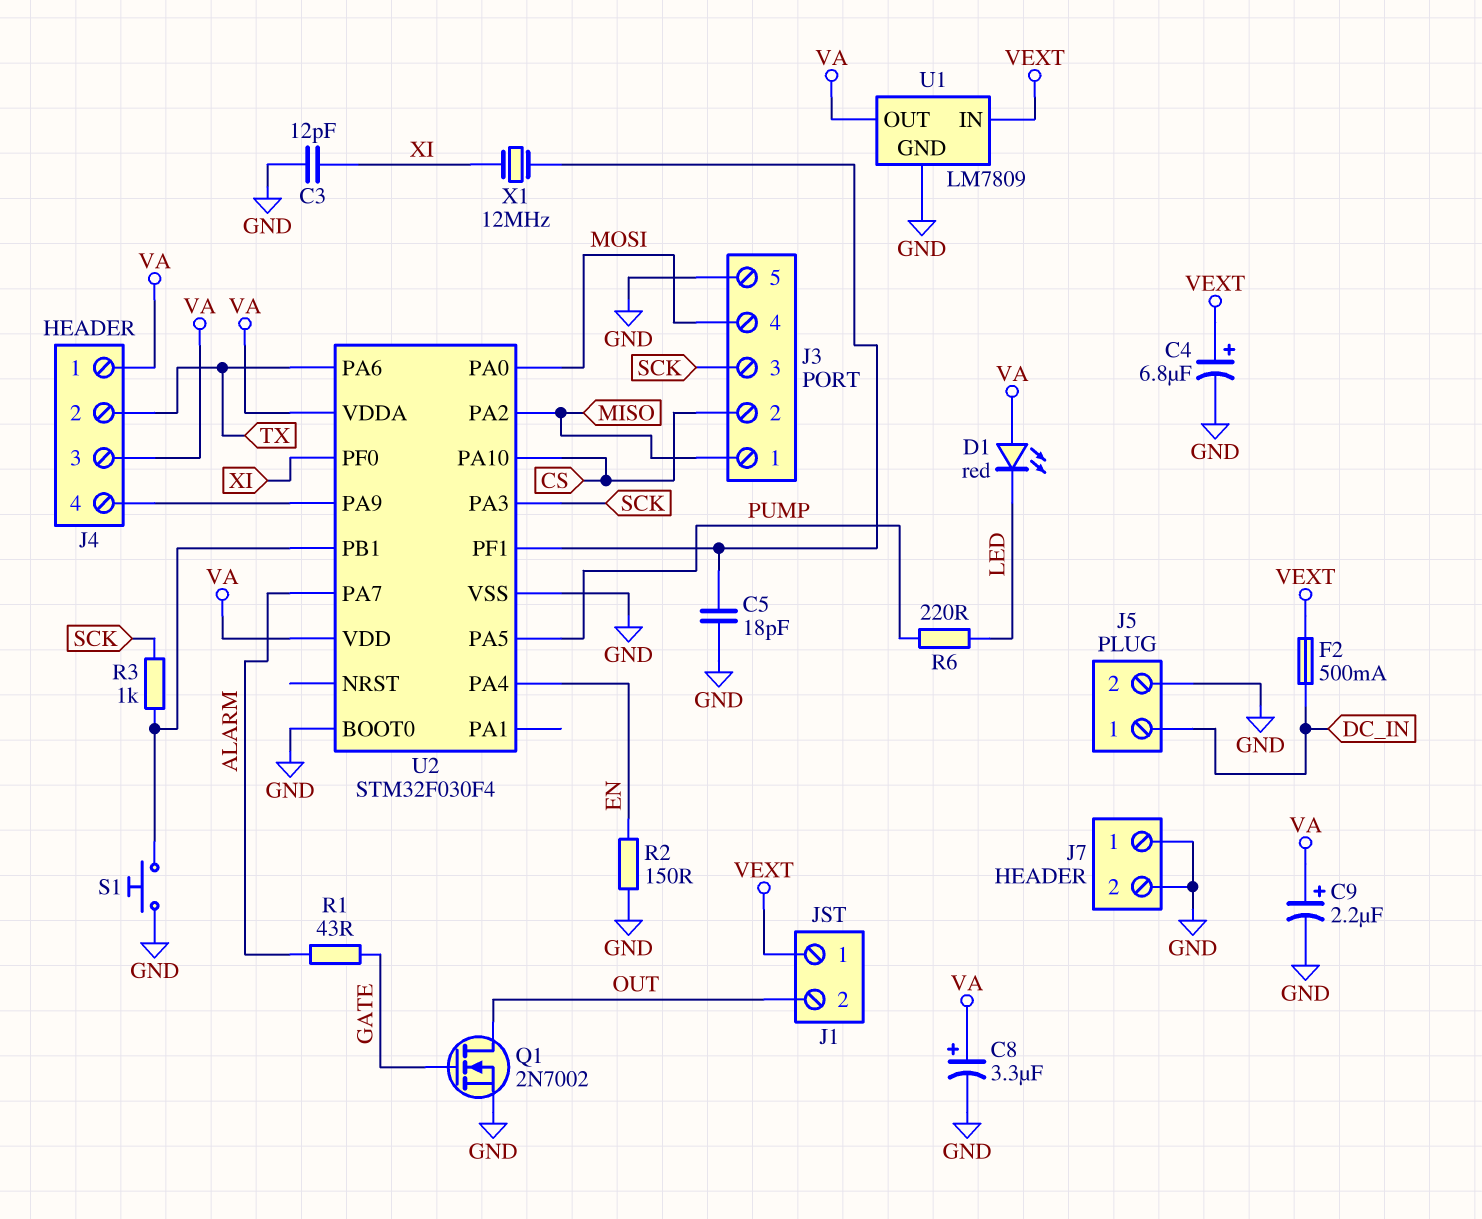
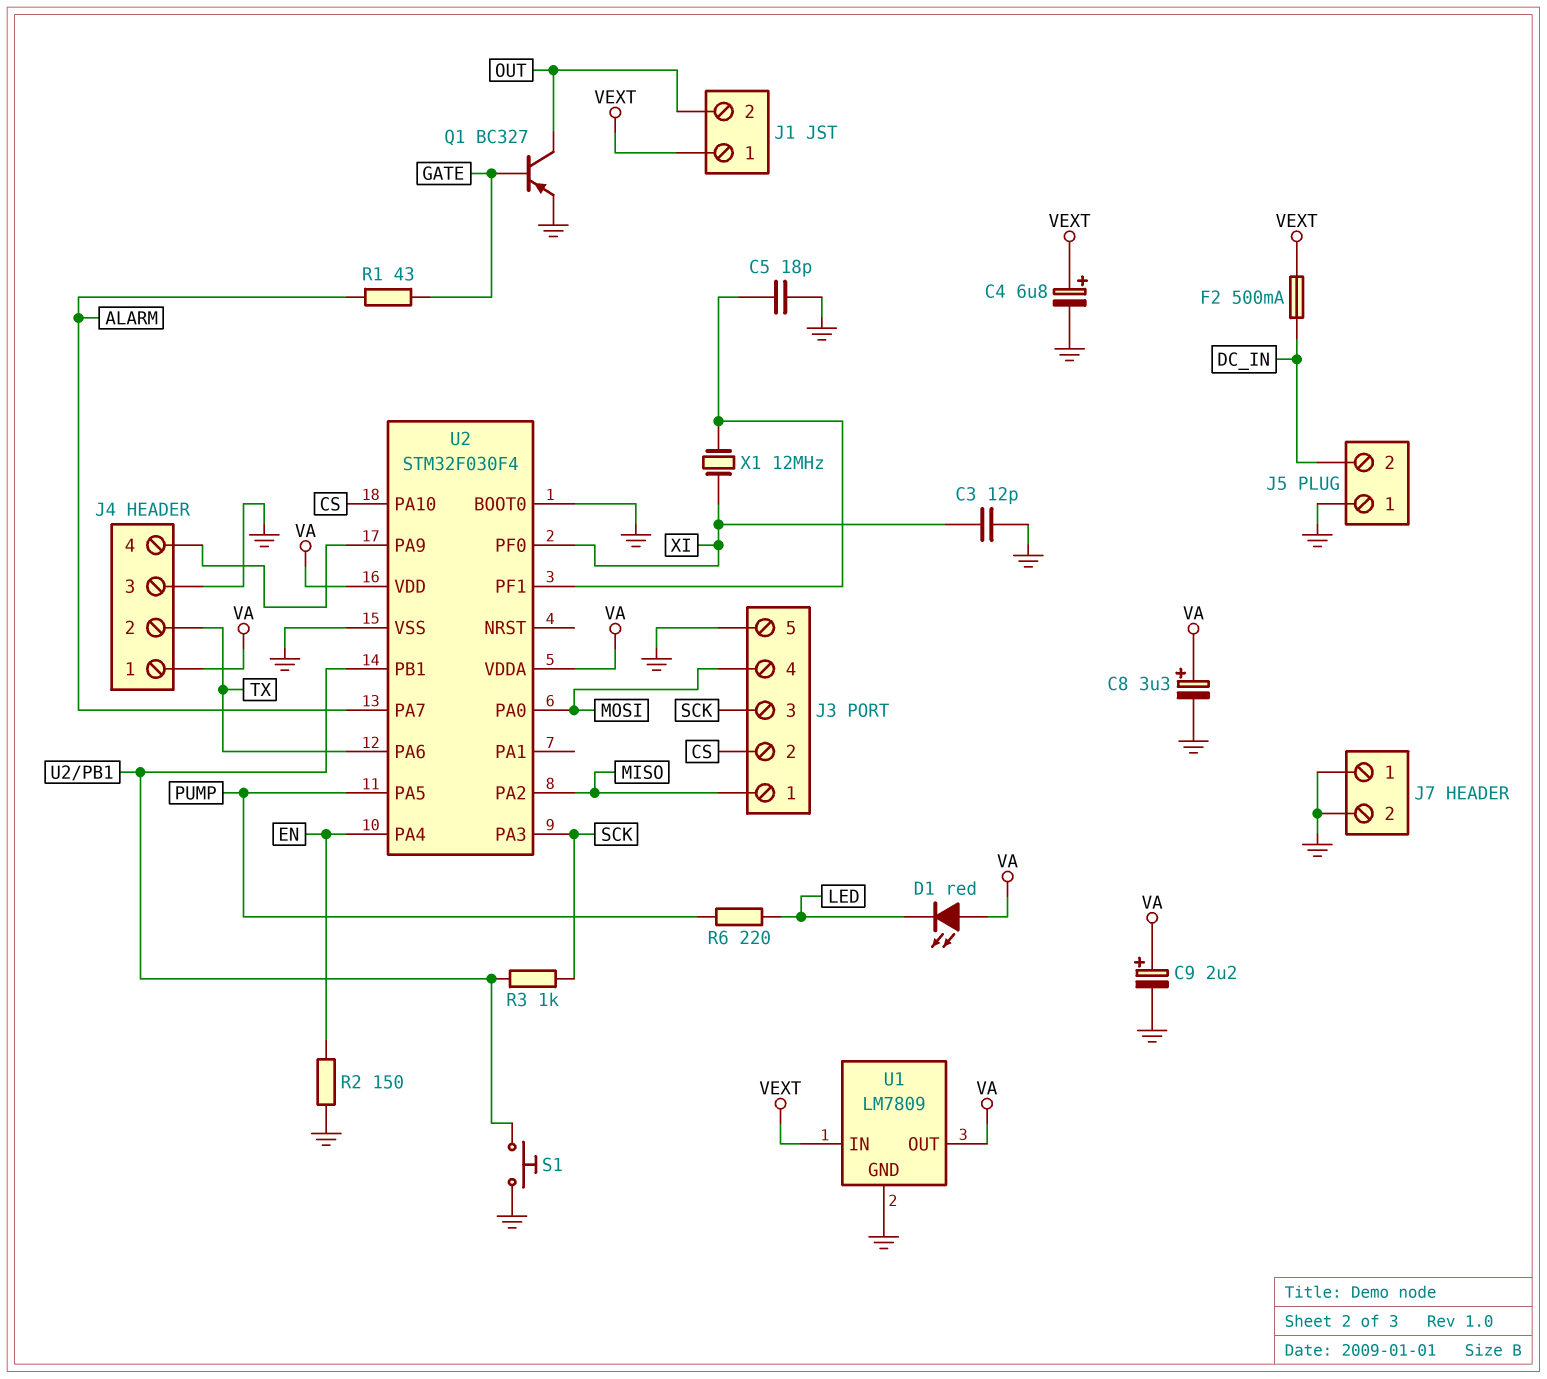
J4 pin 3: VA -> GND
J5 pin 1: DC_IN -> GND
J5 pin 2: GND -> DC_IN
Q1: NMOS 2N7002 (G GATE, D OUT, S GND) -> PNP BC327 (B GATE, C OUT, E GND)

